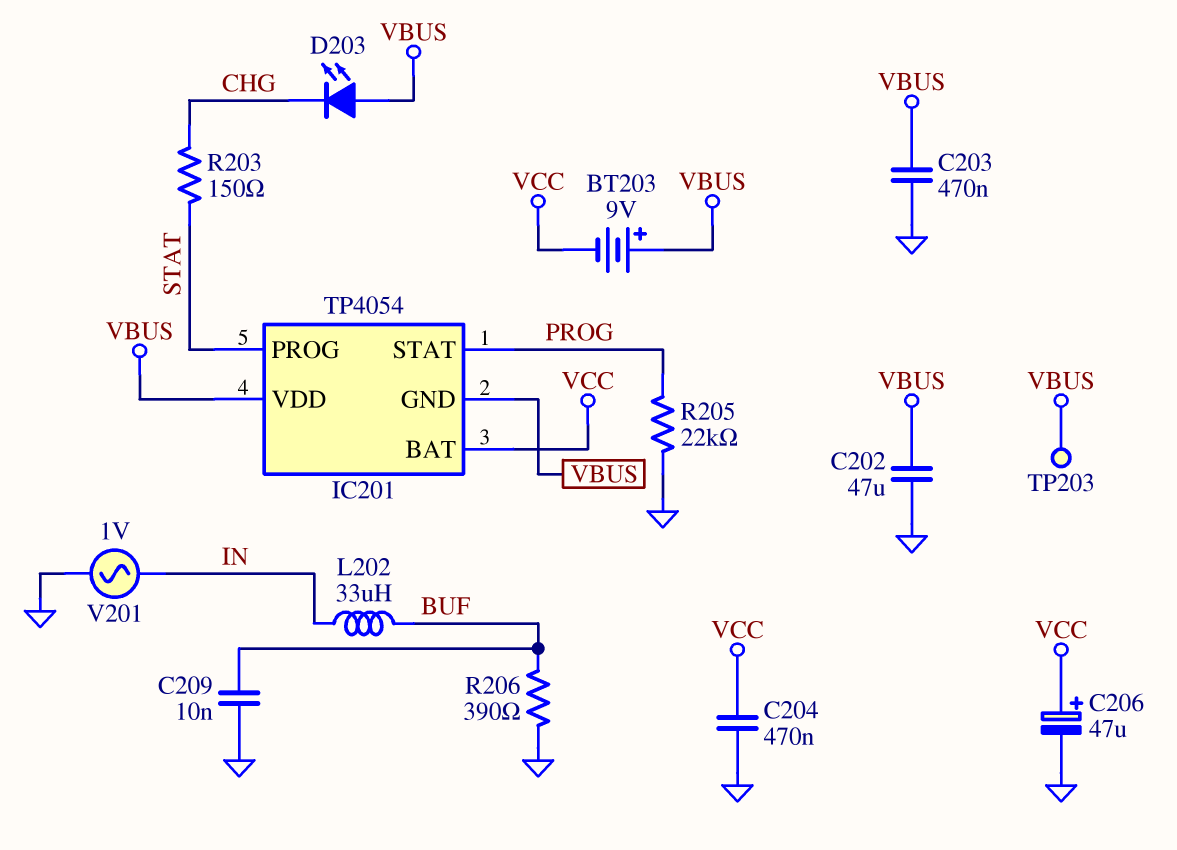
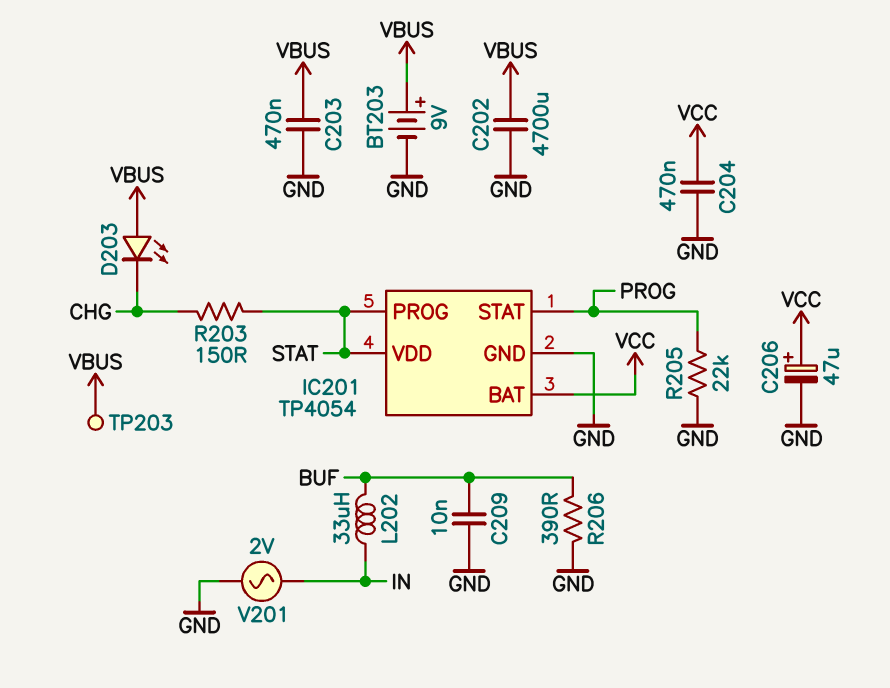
BT203: 9V (plus VBUS, minus VCC) -> 9V (plus VBUS, minus GND)
C202: 47uF (GND, VBUS) -> 4700uF (GND, VBUS)
IC201 pin GND: VBUS -> GND
IC201 pin VDD: VBUS -> STAT
V201: AC 1V (GND, IN) -> AC 2V (GND, IN)

